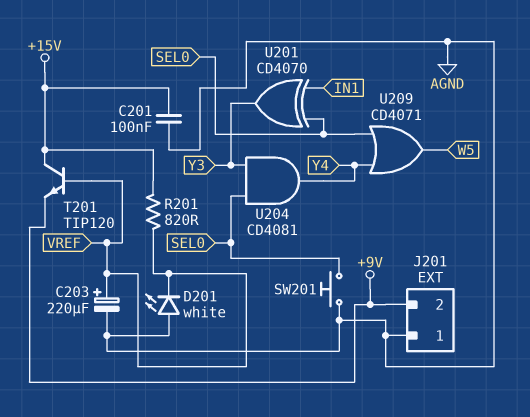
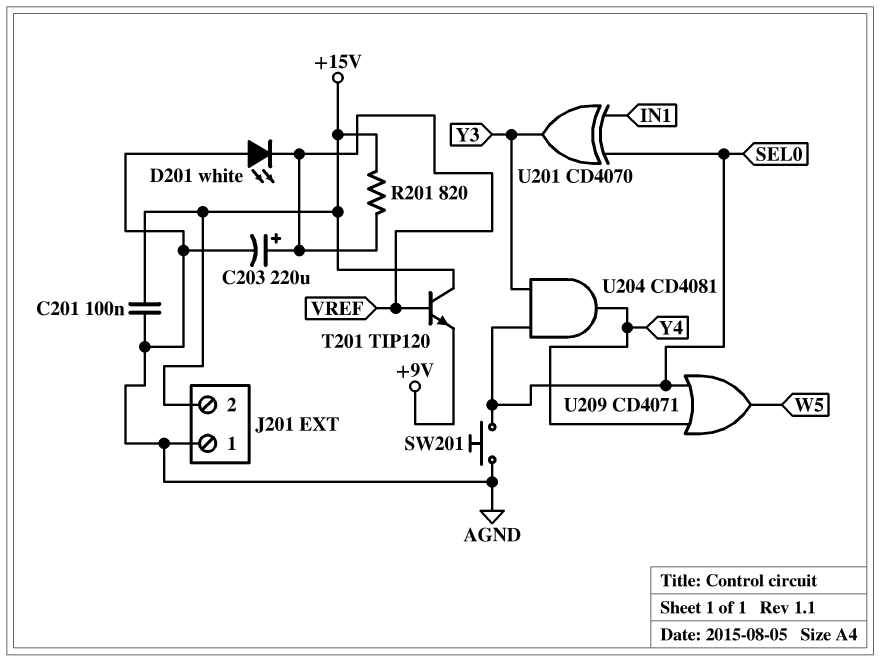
J201 pin 2: +9V -> +15V

